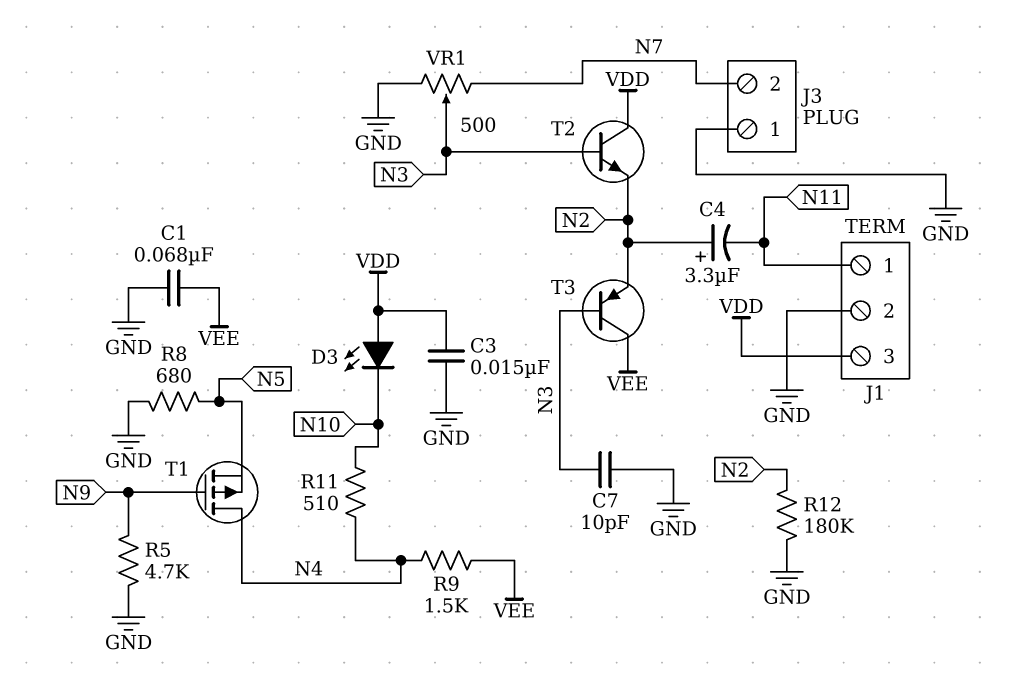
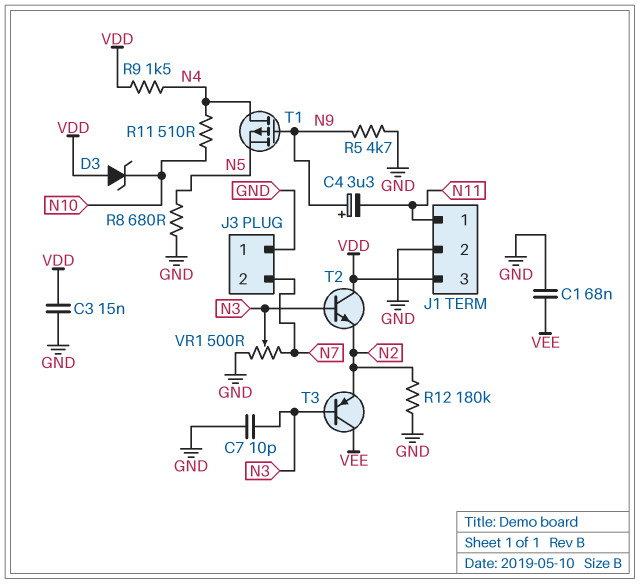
C4: 3.3uF (plus N2, minus N11) -> 3.3uF (plus N9, minus N11)
D3: LED (A VDD, K N10) -> zener (A VDD, K N10)
R9: 1.5k (N4, VEE) -> 1.5k (N4, VDD)

